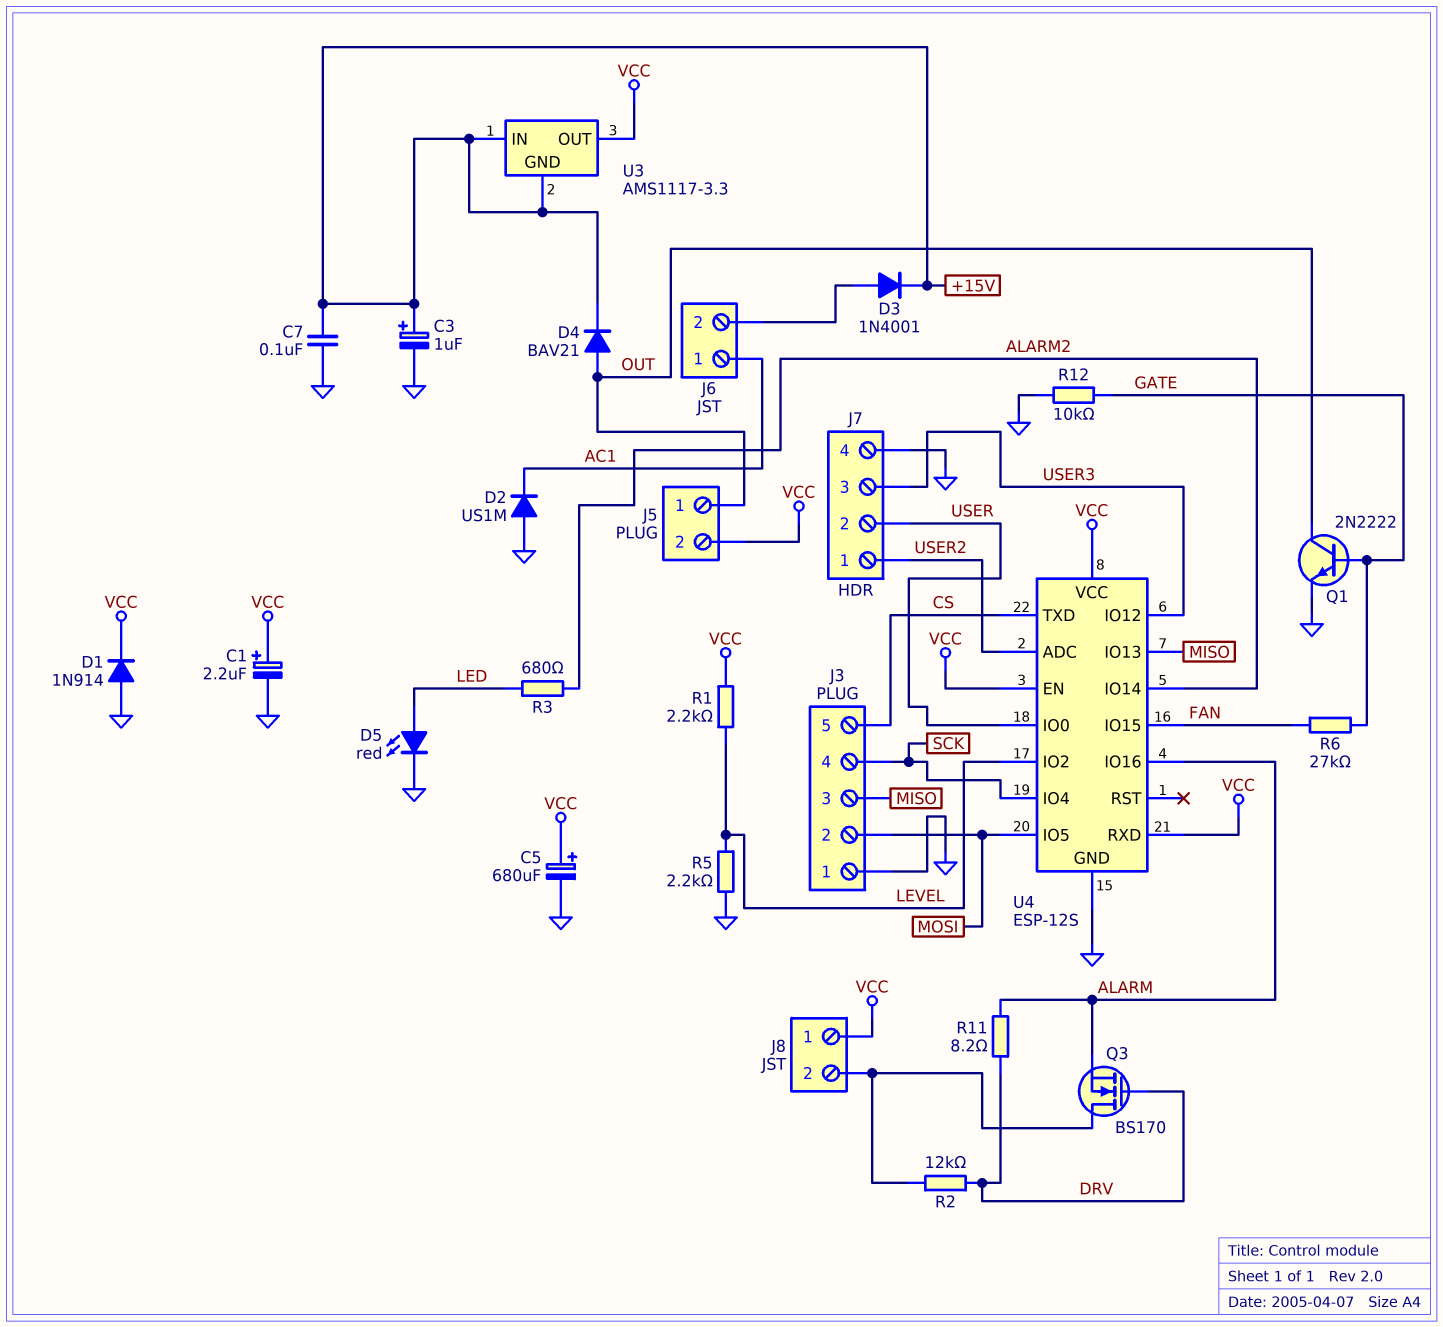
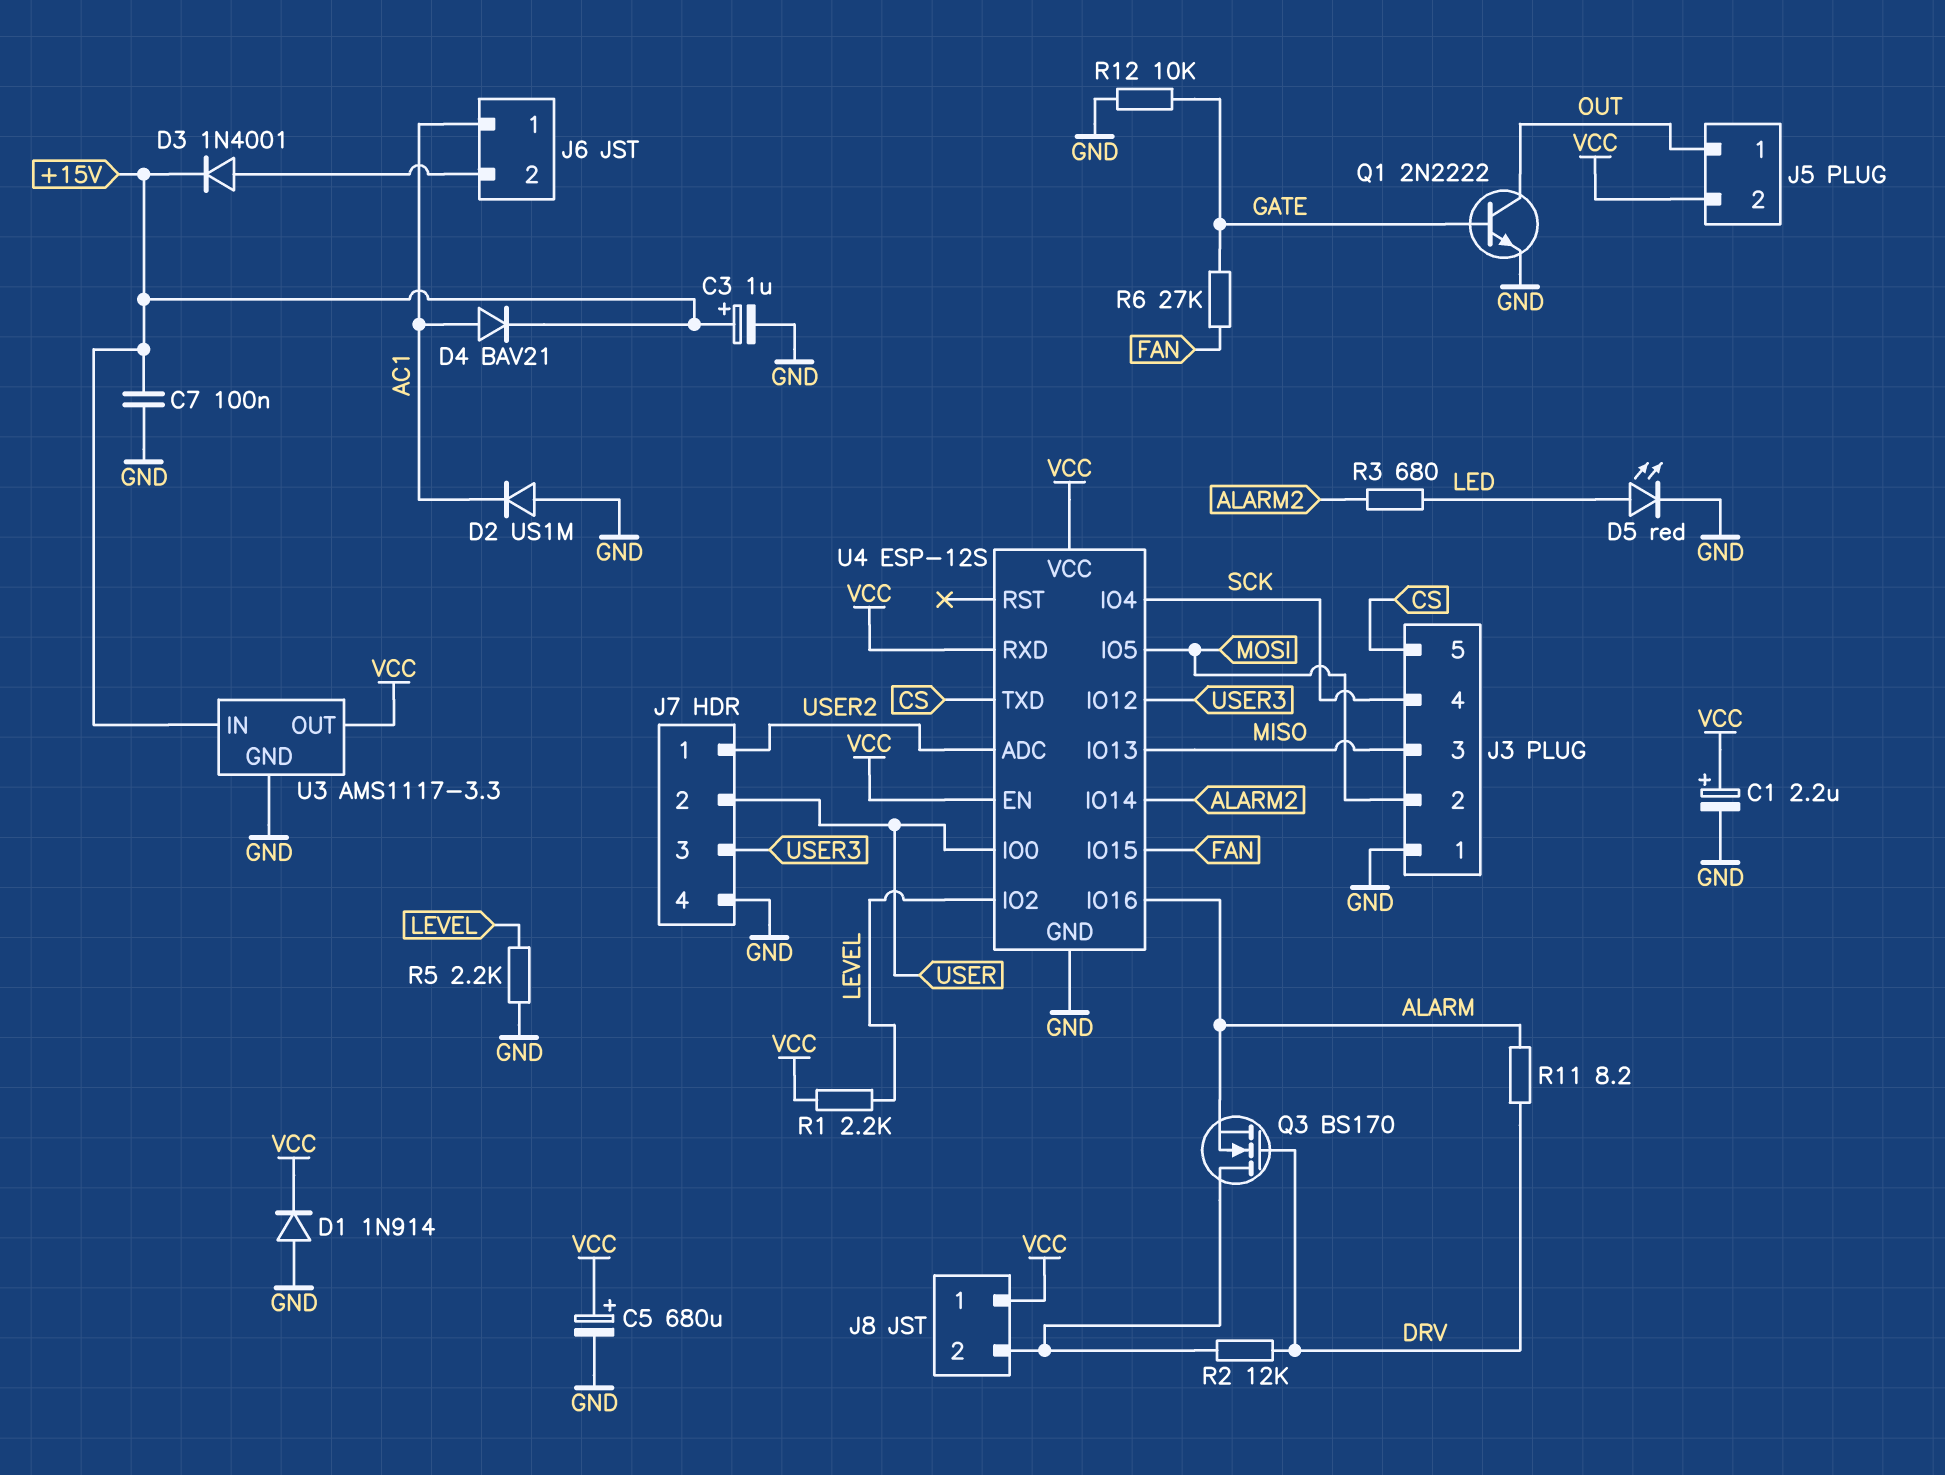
D4: diode BAV21 (A OUT, K +15V) -> diode BAV21 (A AC1, K +15V)
U3 pin GND: +15V -> GND

